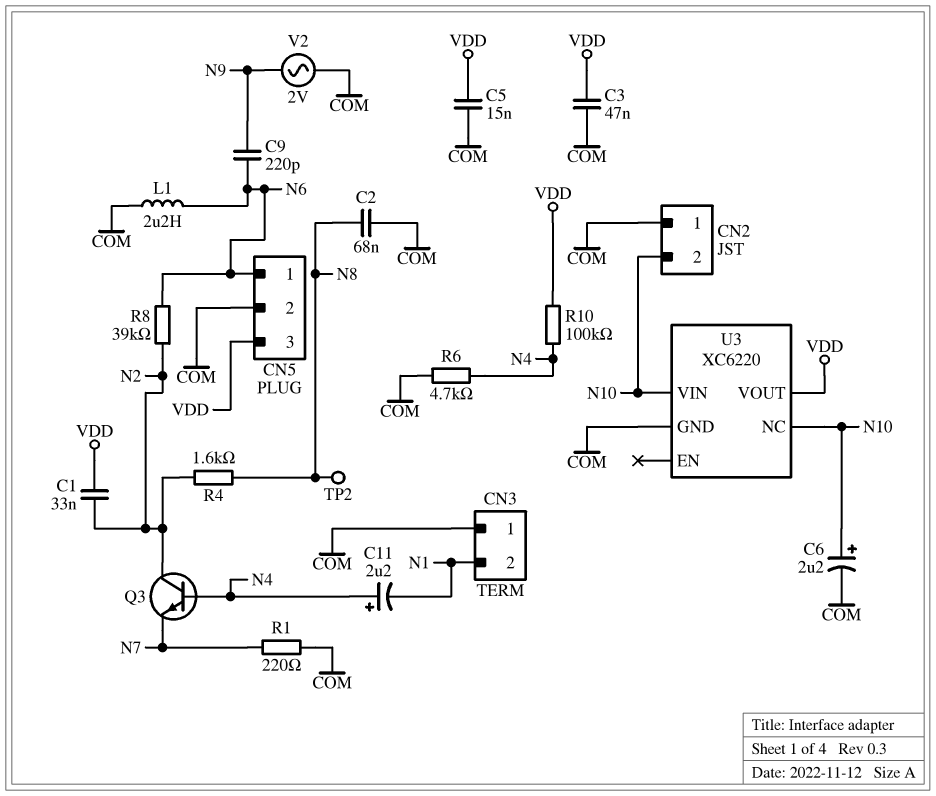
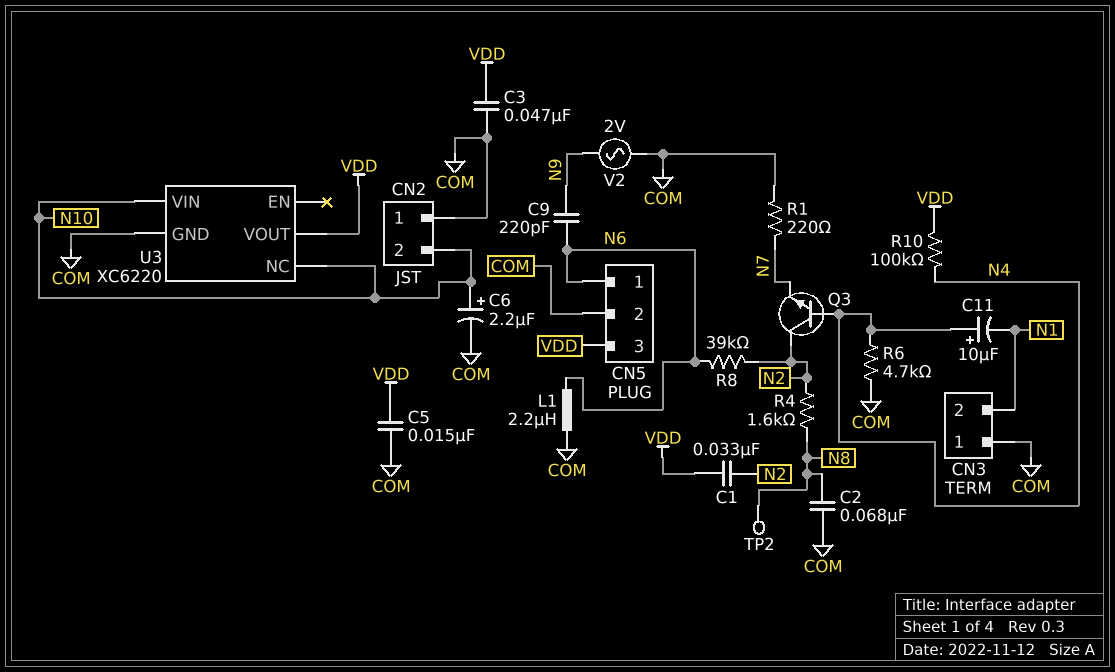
C11: 2.2uF (plus N4, minus N1) -> 10uF (plus N4, minus N1)

